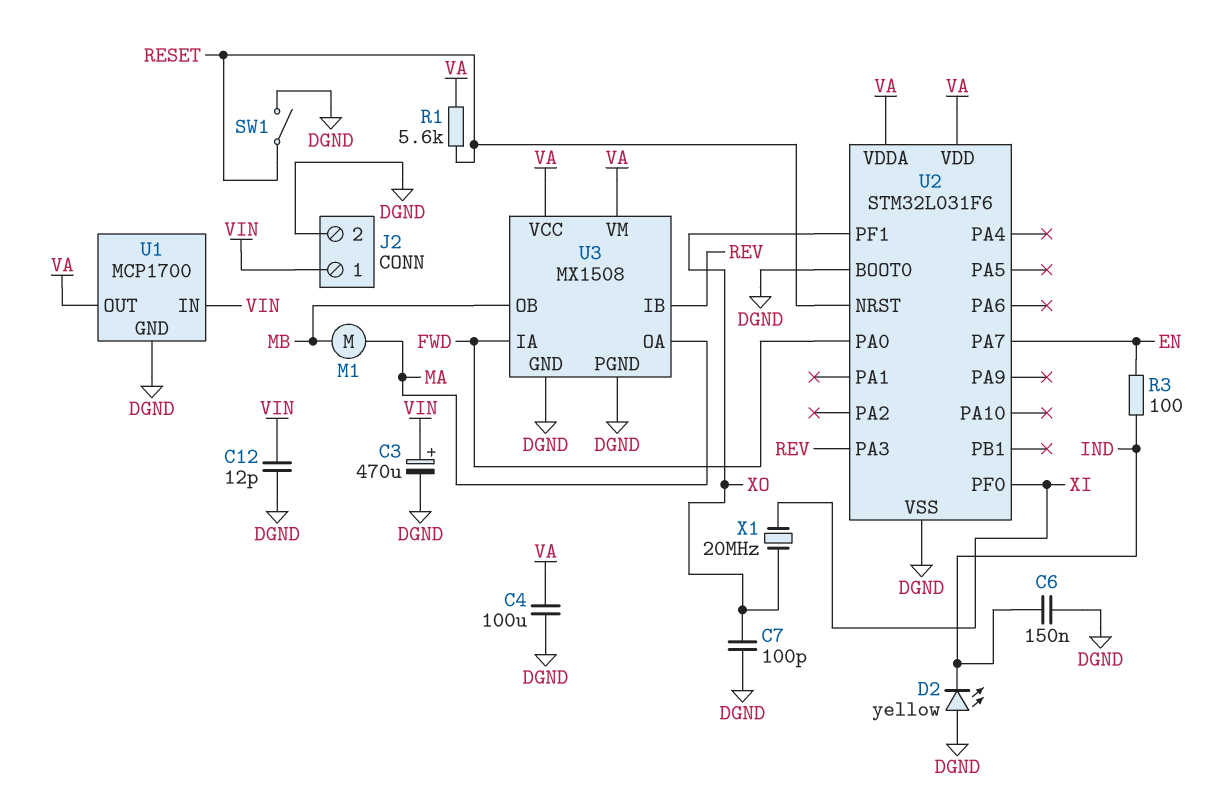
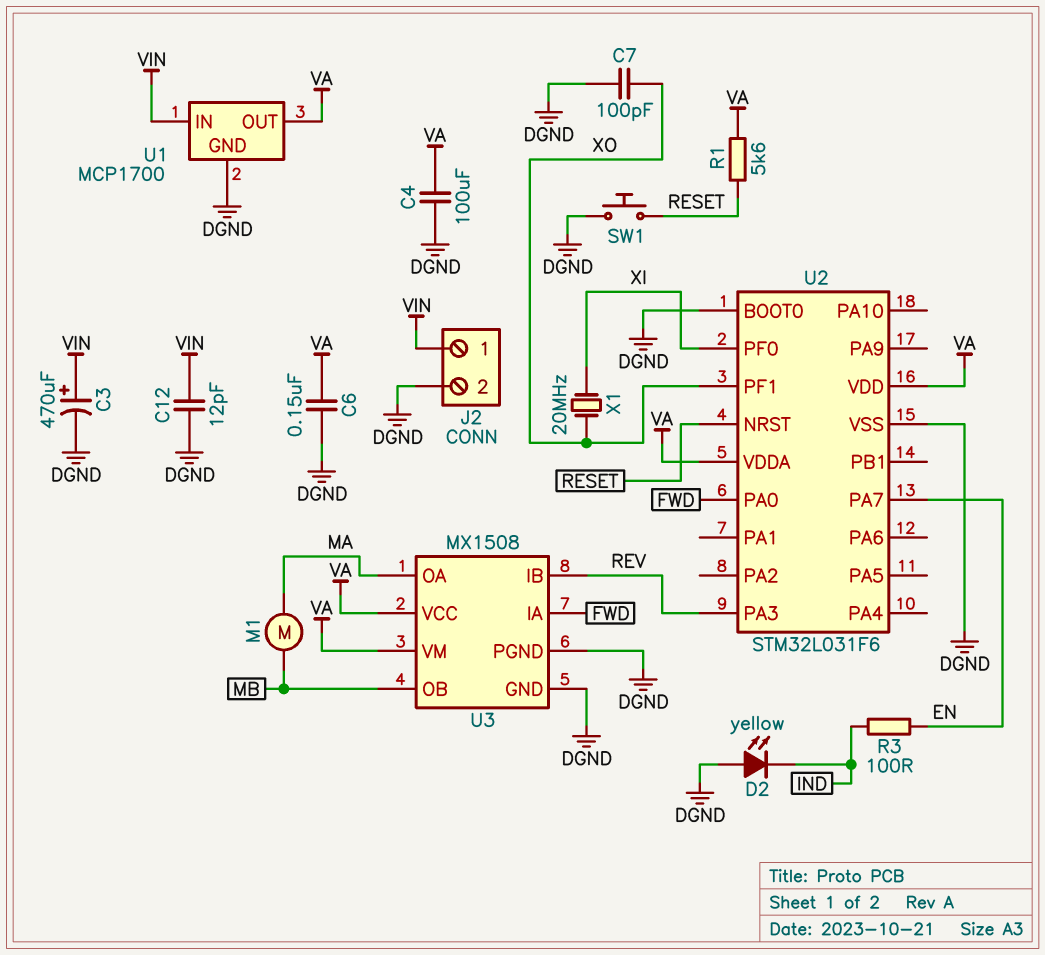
C6: 150nF (DGND, IND) -> 150nF (DGND, VA)
SW1: switch (DGND, RESET) -> button (DGND, RESET)

